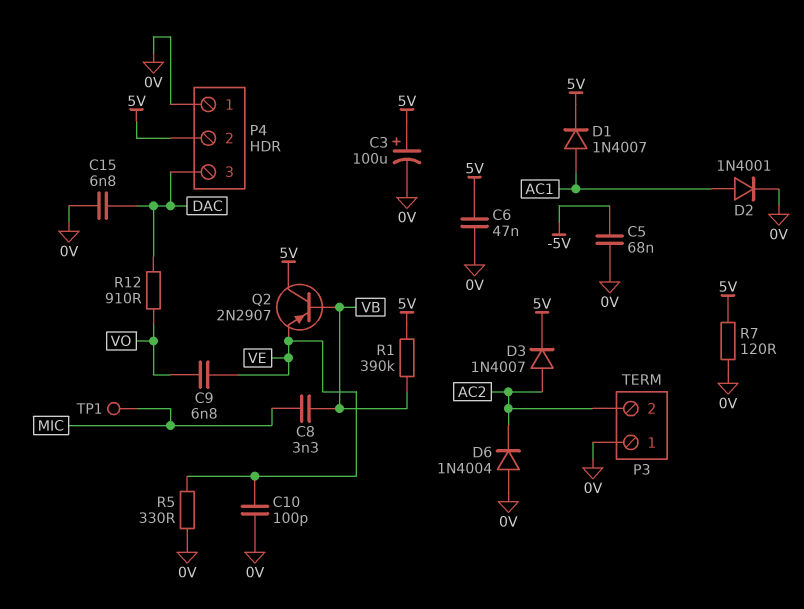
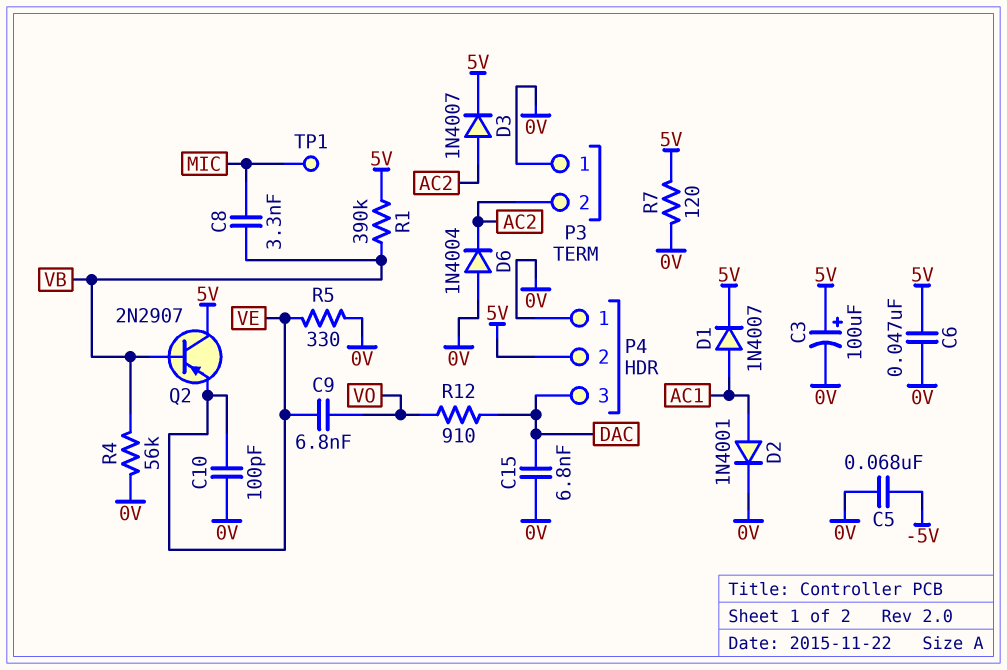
R4: none -> 56k (0V, VB)

